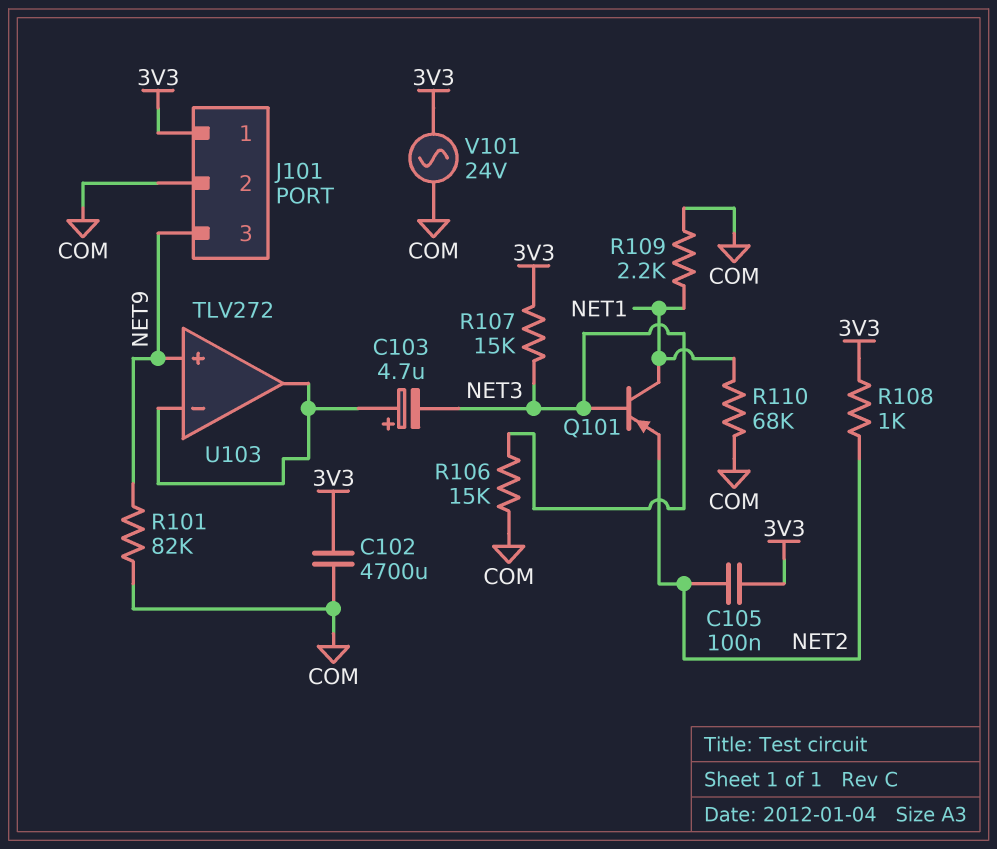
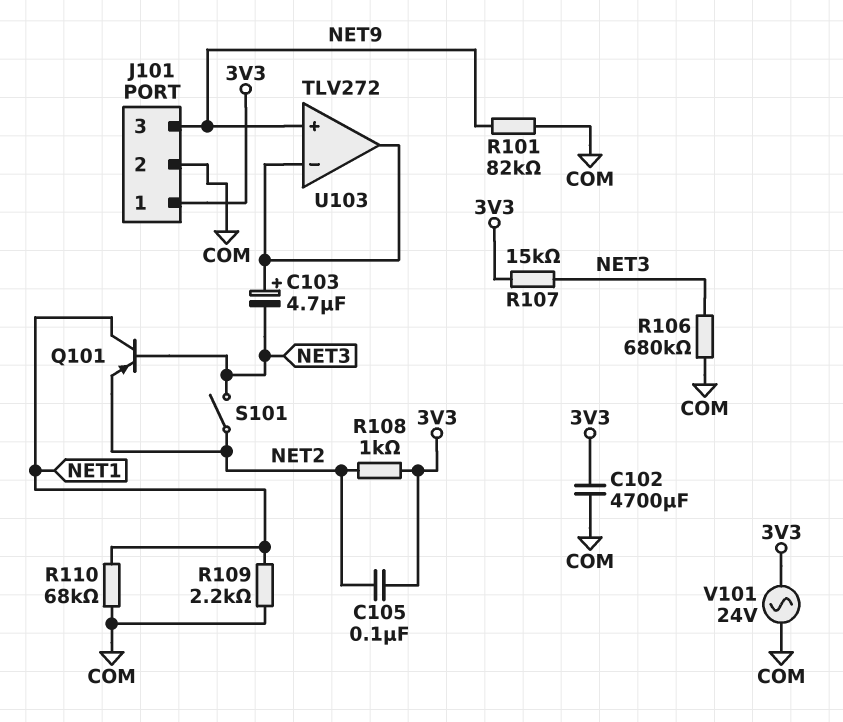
R106: 15k (COM, NET3) -> 680k (COM, NET3)
S101: none -> switch (NET2, NET3)

